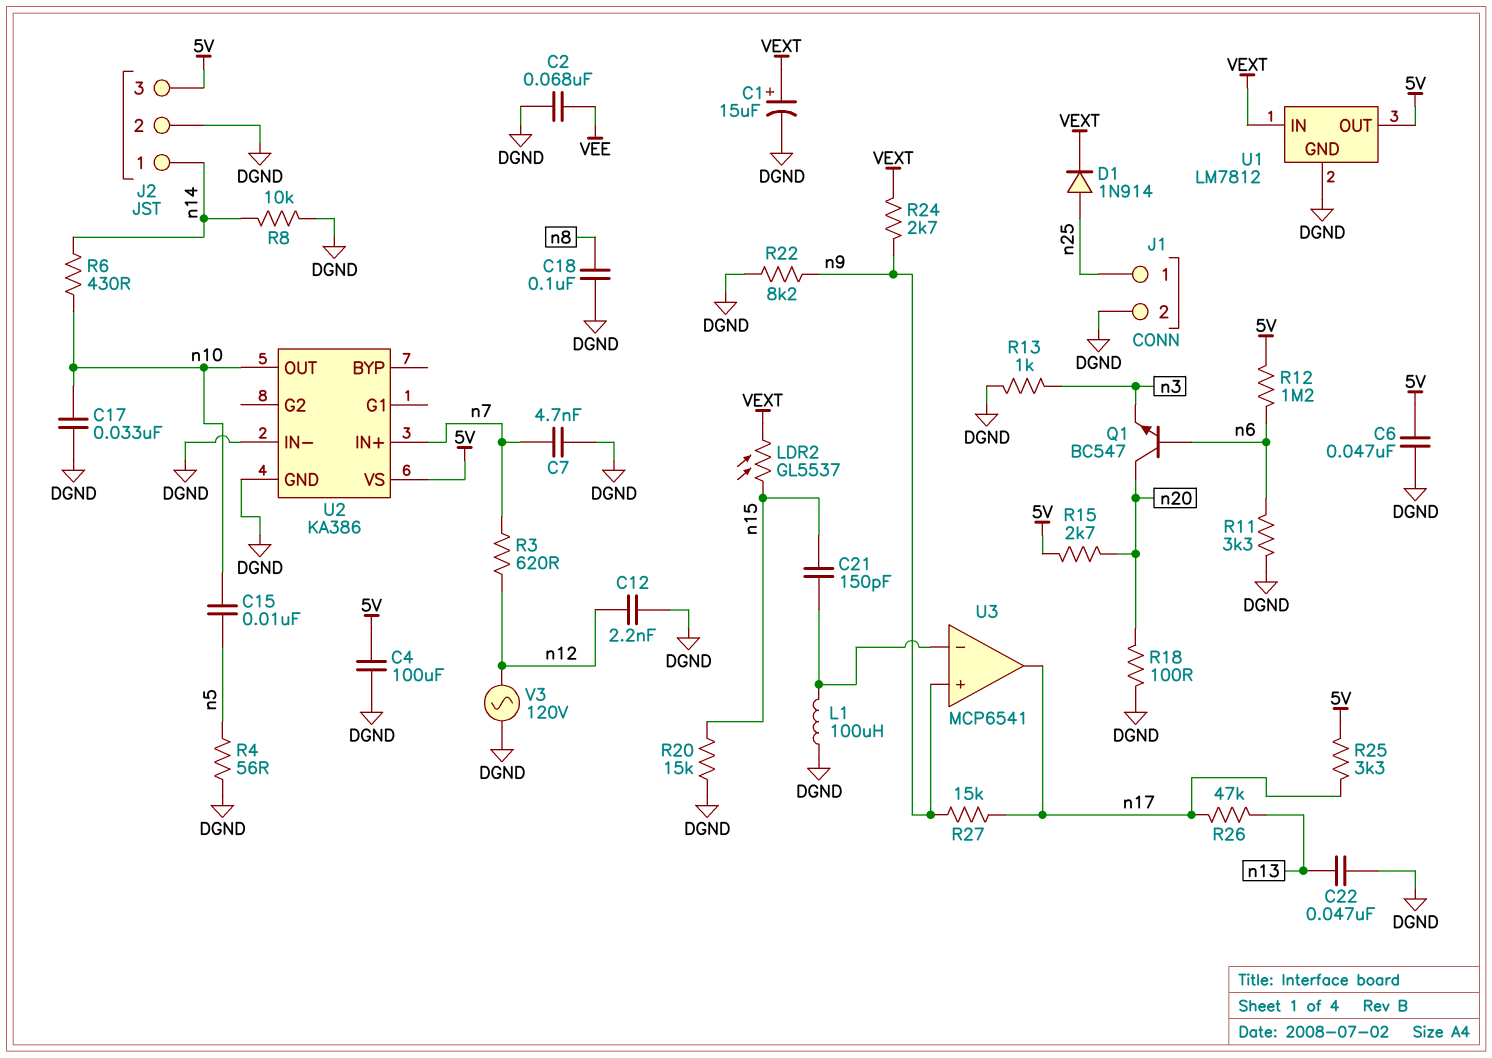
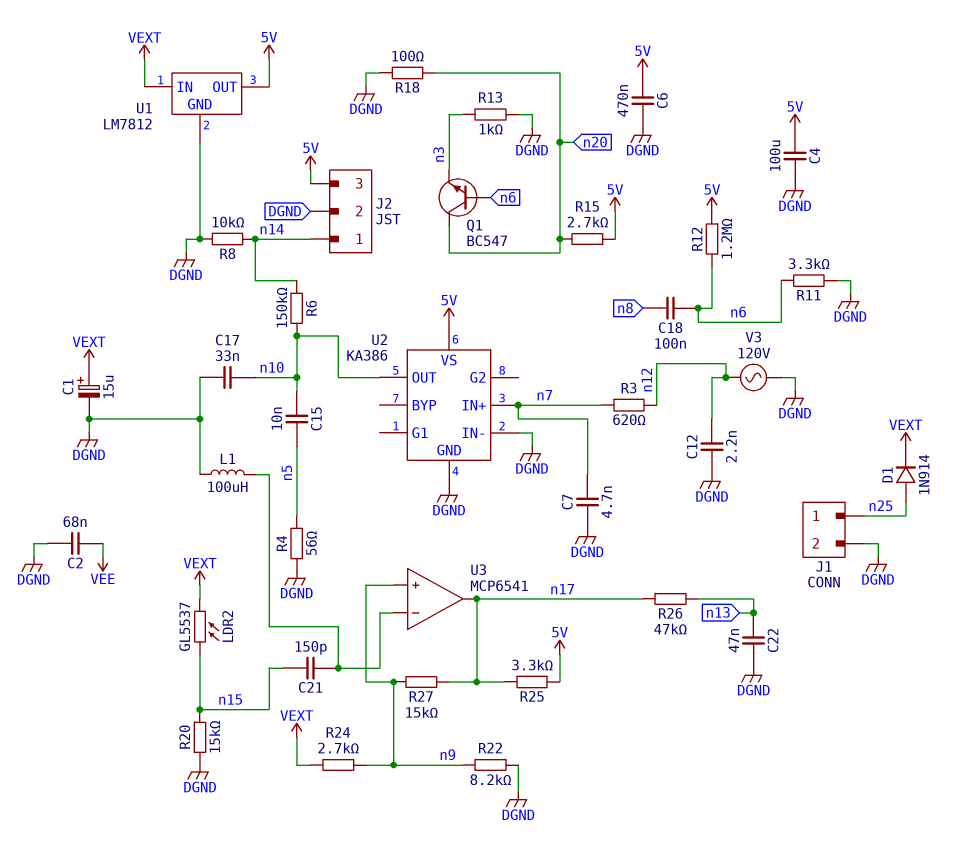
C6: 47nF (5V, DGND) -> 470nF (5V, DGND)
C18: 100nF (DGND, n8) -> 100nF (n6, n8)
R6: 430 (n10, n14) -> 150k (n10, n14)

